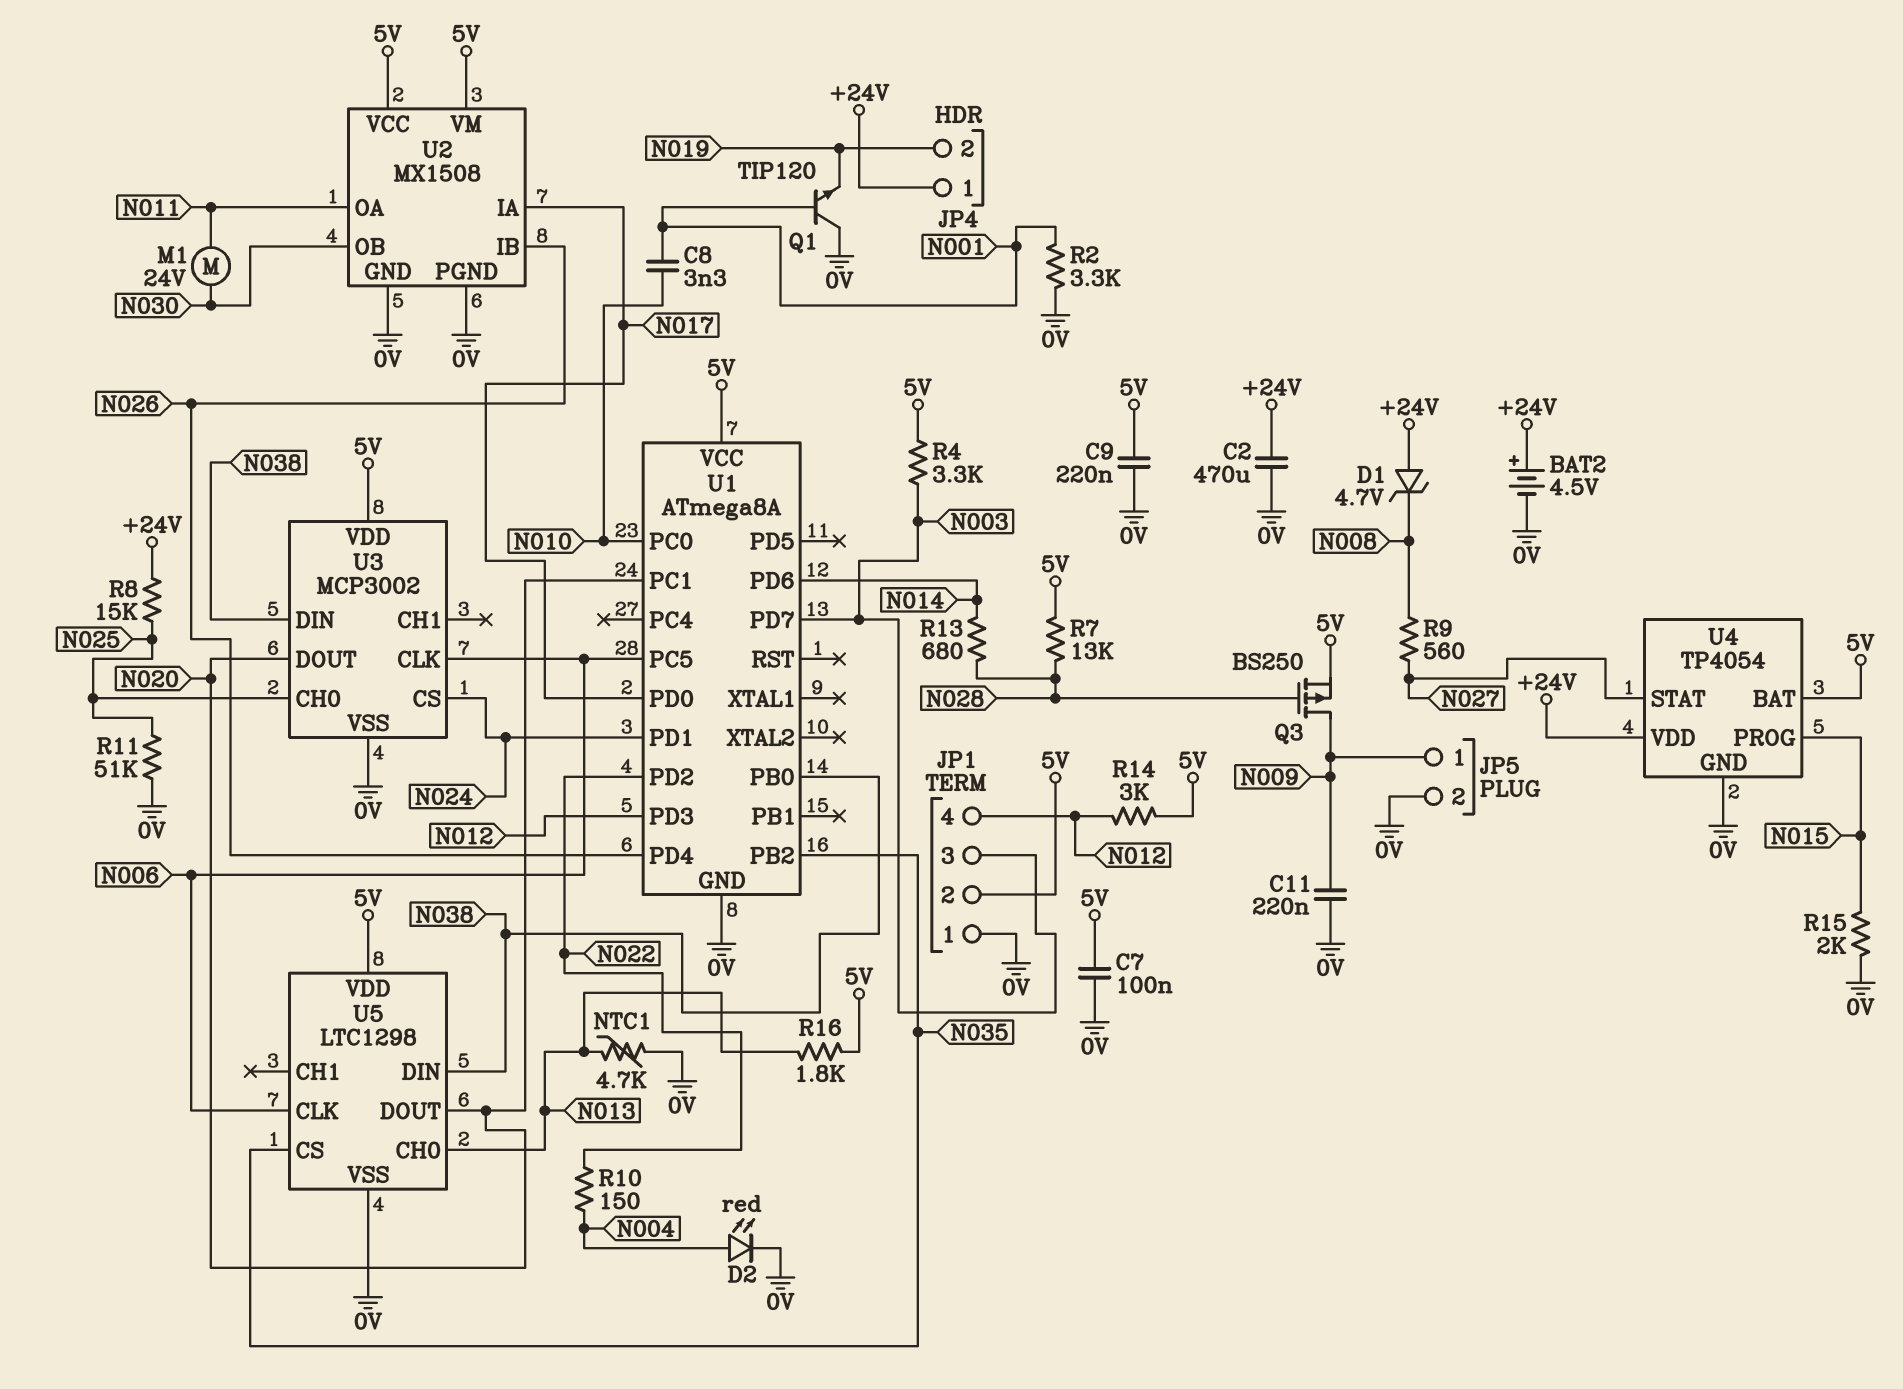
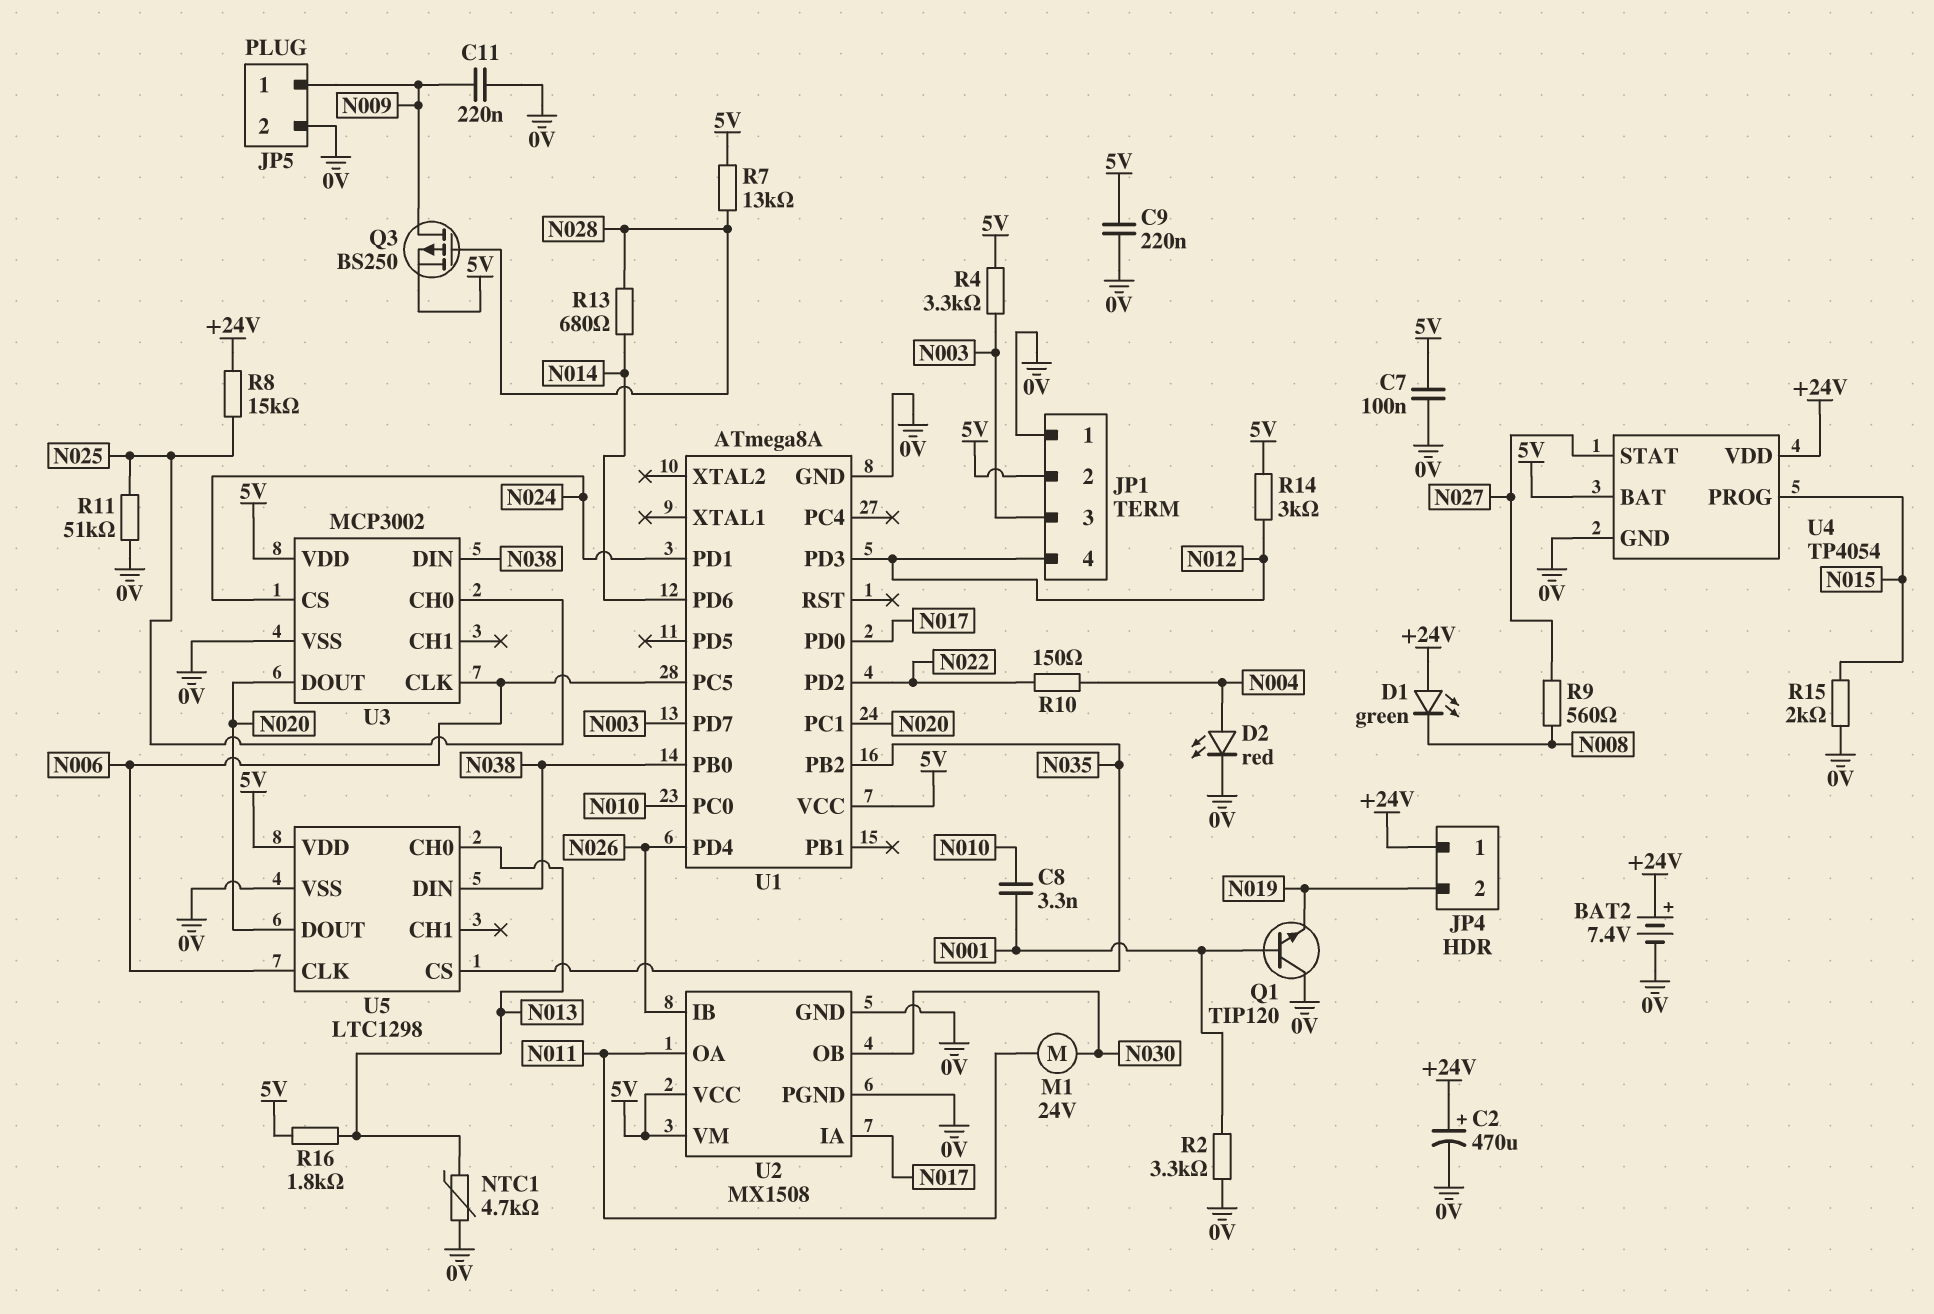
BAT2: 4.5V (plus +24V, minus 0V) -> 7.4V (plus +24V, minus 0V)
C2: 470uF (+24V, 0V) -> 470uF (plus +24V, minus 0V)
D1: zener 4.7V (A +24V, K N008) -> LED green (A +24V, K N008)

